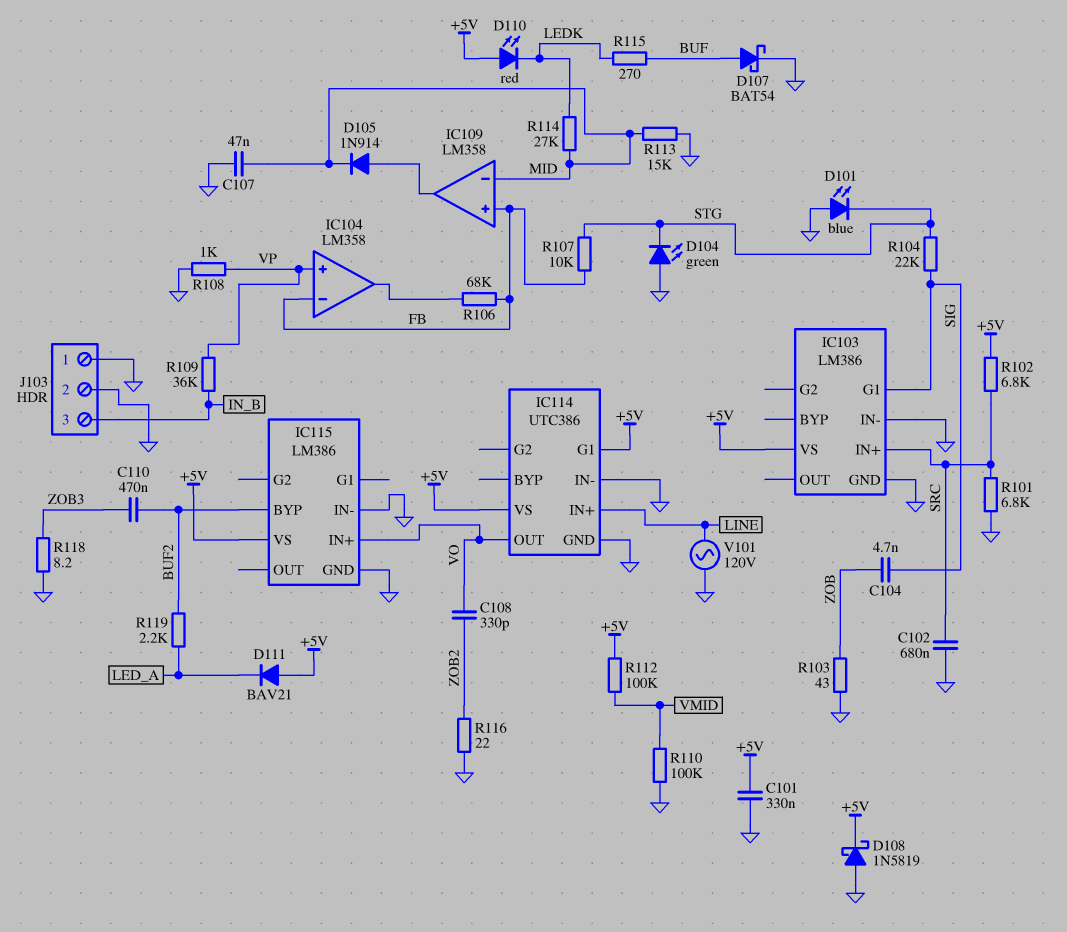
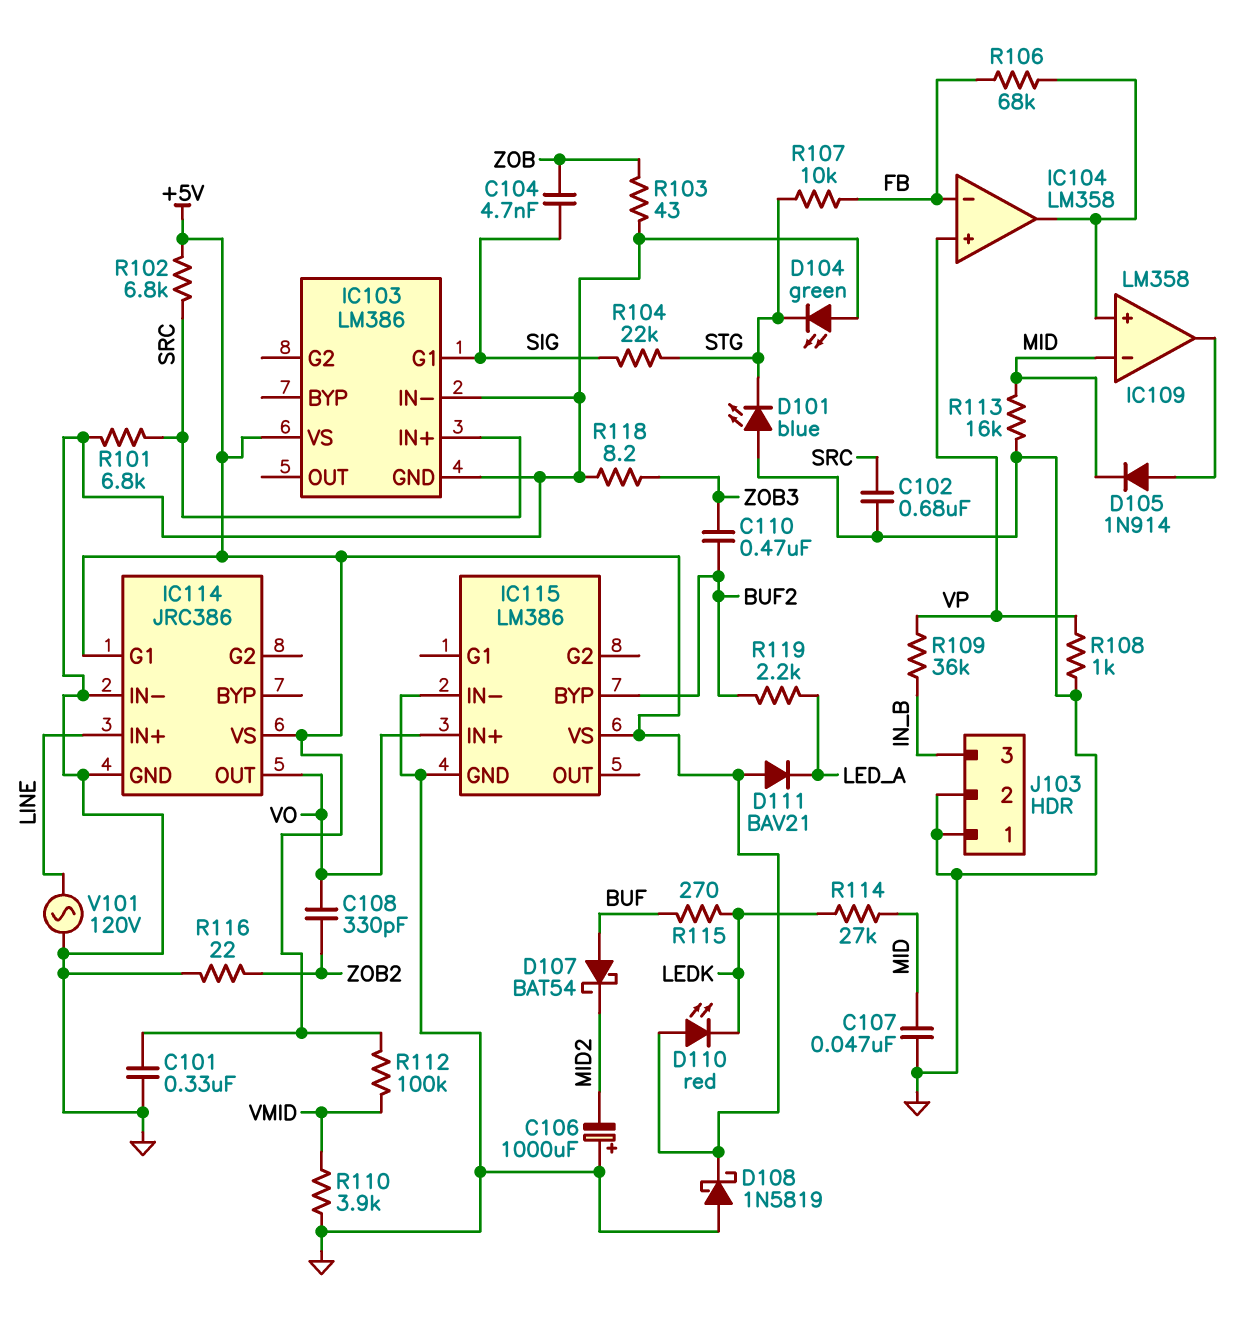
C106: none -> 1000uF (plus GND, minus MID2)
D107: schottky BAT54 (A BUF, K GND) -> schottky BAT54 (A BUF, K MID2)
IC109 pin in+: FB -> IC104/out
IC114: UTC386 -> JRC386
R110: 100k (GND, VMID) -> 3.9k (GND, VMID)
R113: 15k (GND, MID) -> 16k (GND, MID)

